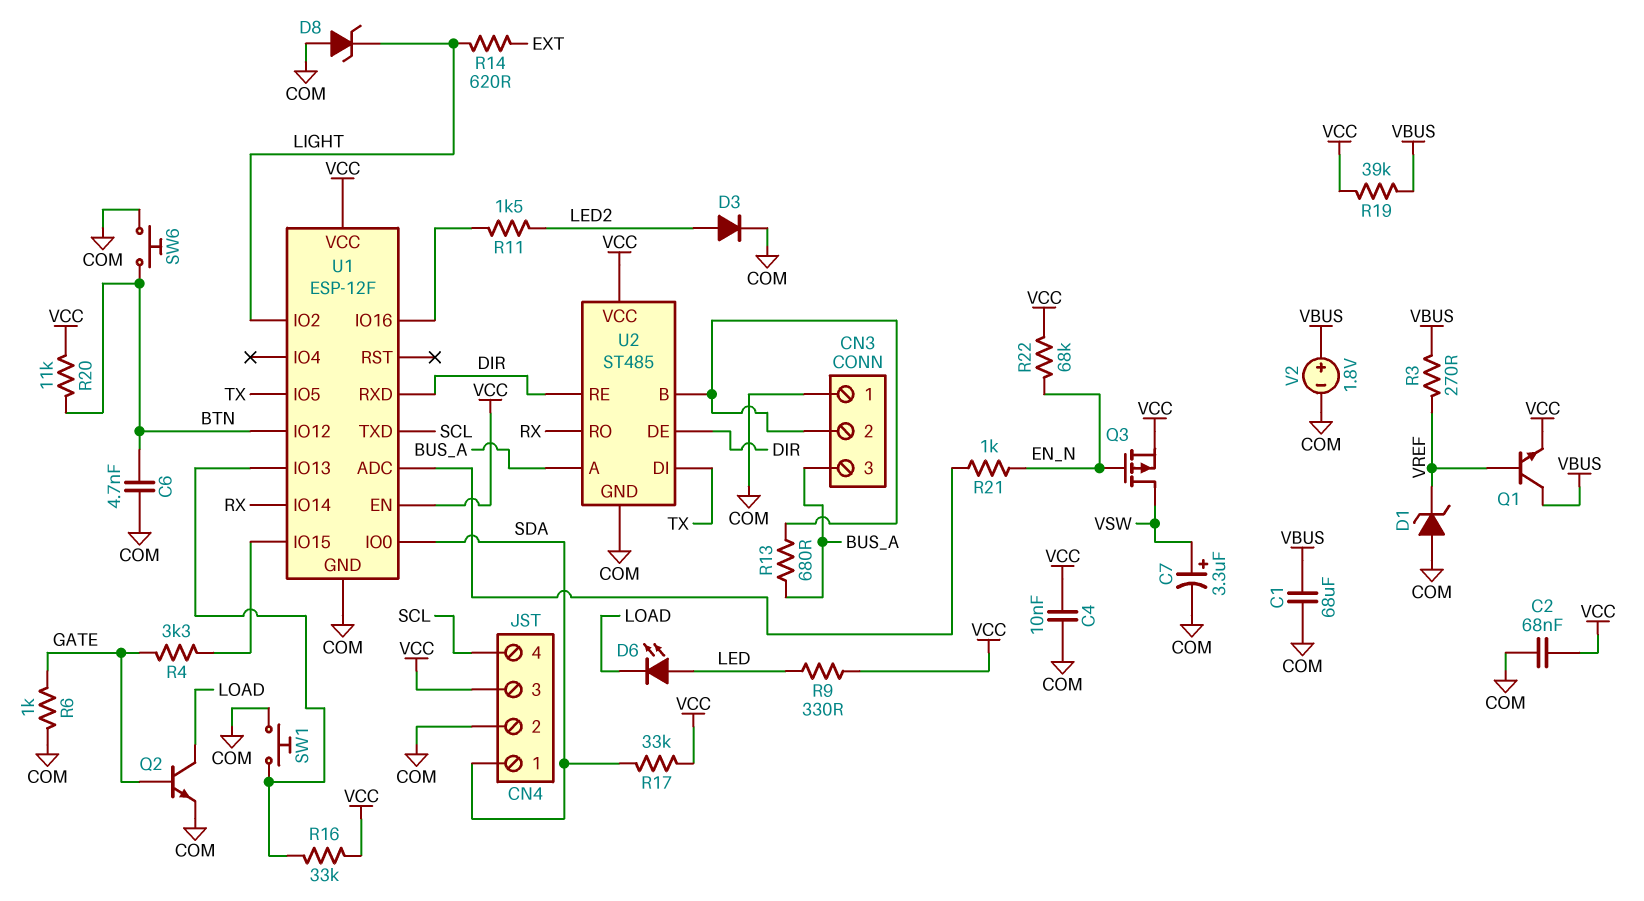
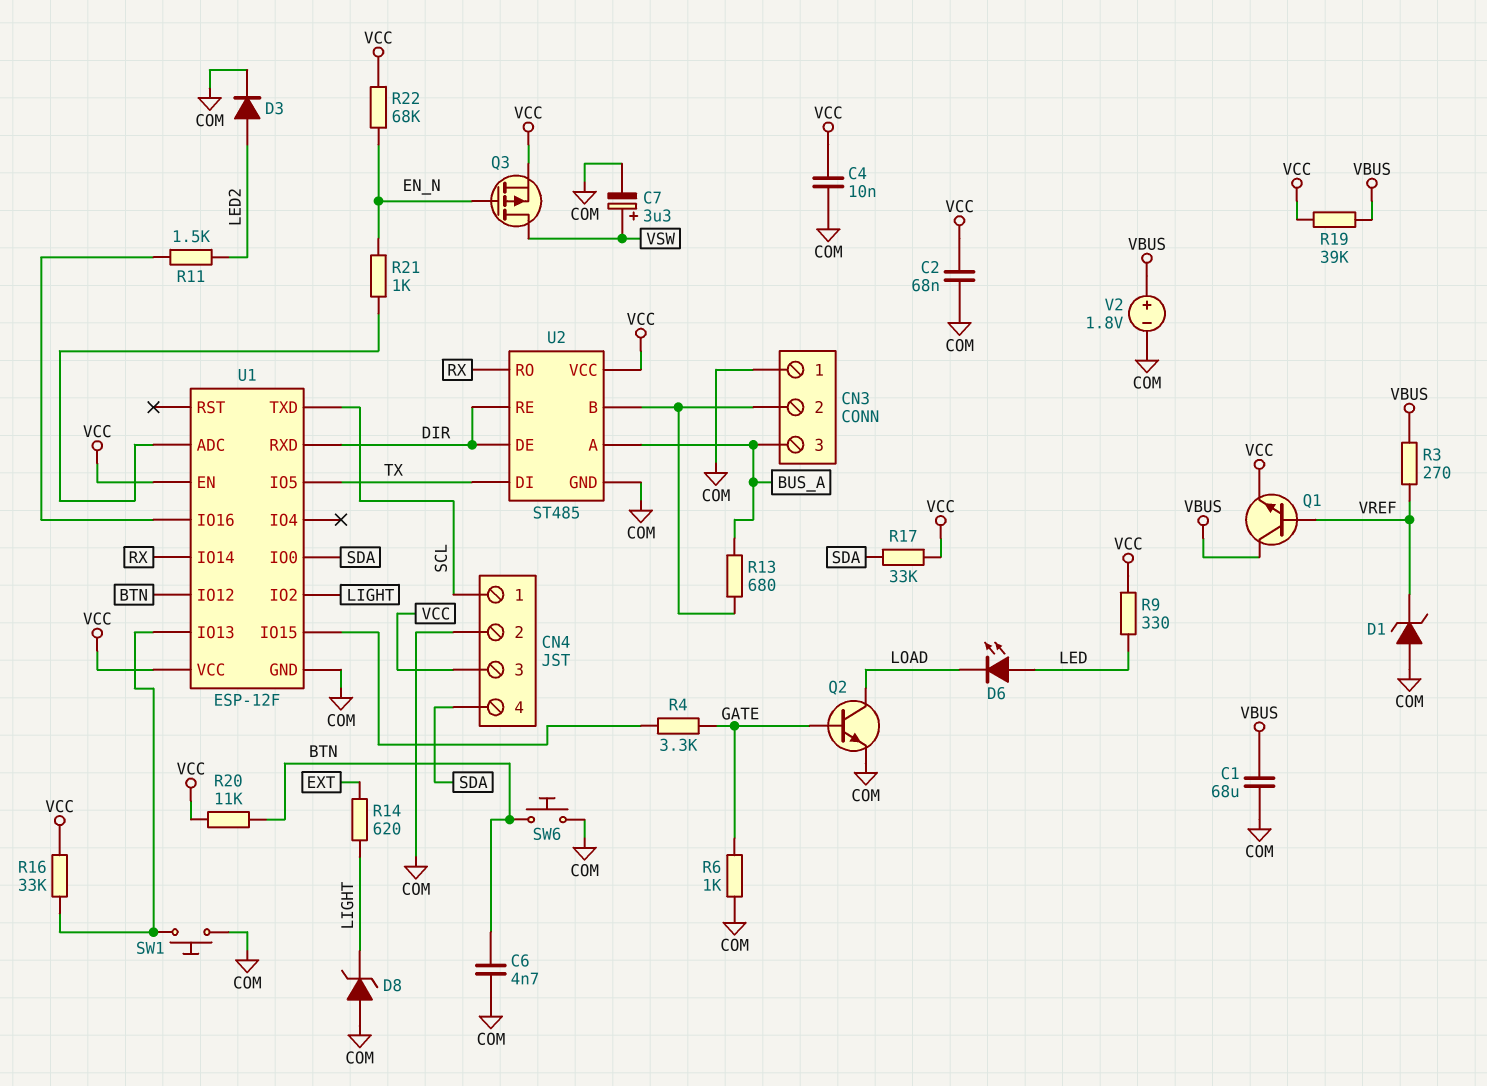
CN4 pin 1: SDA -> SCL
CN4 pin 4: SCL -> SDA

